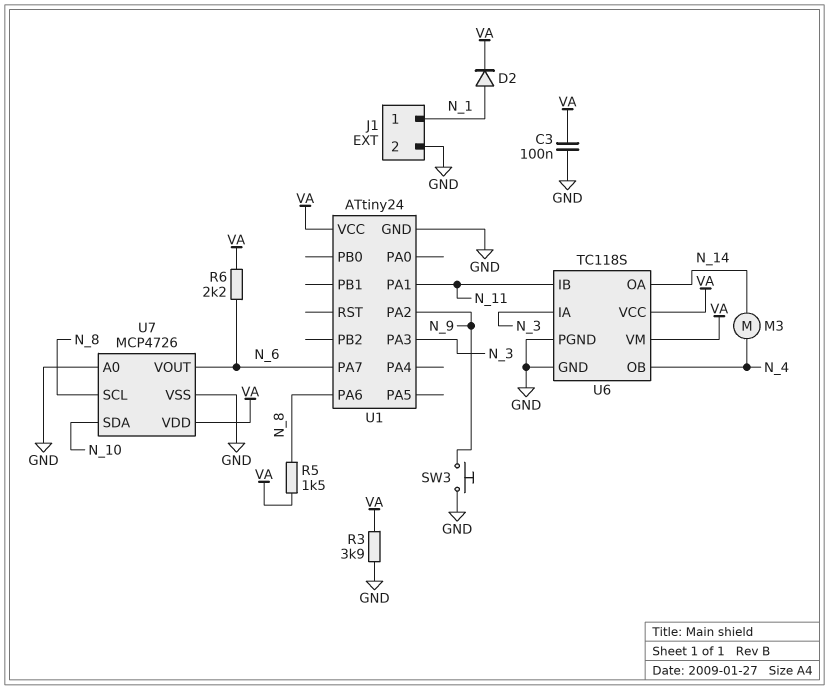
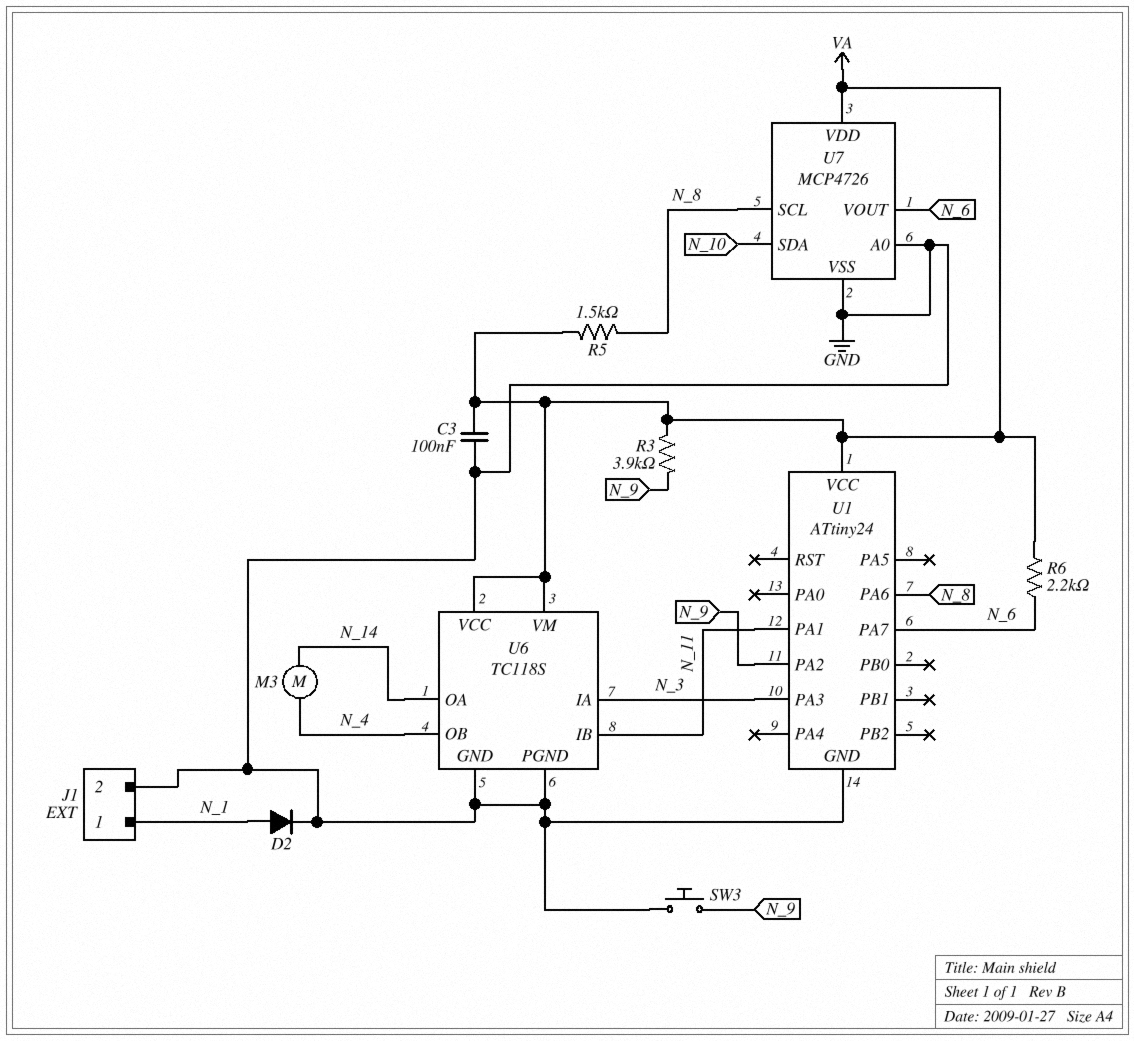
D2: diode (A N_1, K VA) -> diode (A N_1, K GND)
R3: 3.9k (GND, VA) -> 3.9k (N_9, VA)

